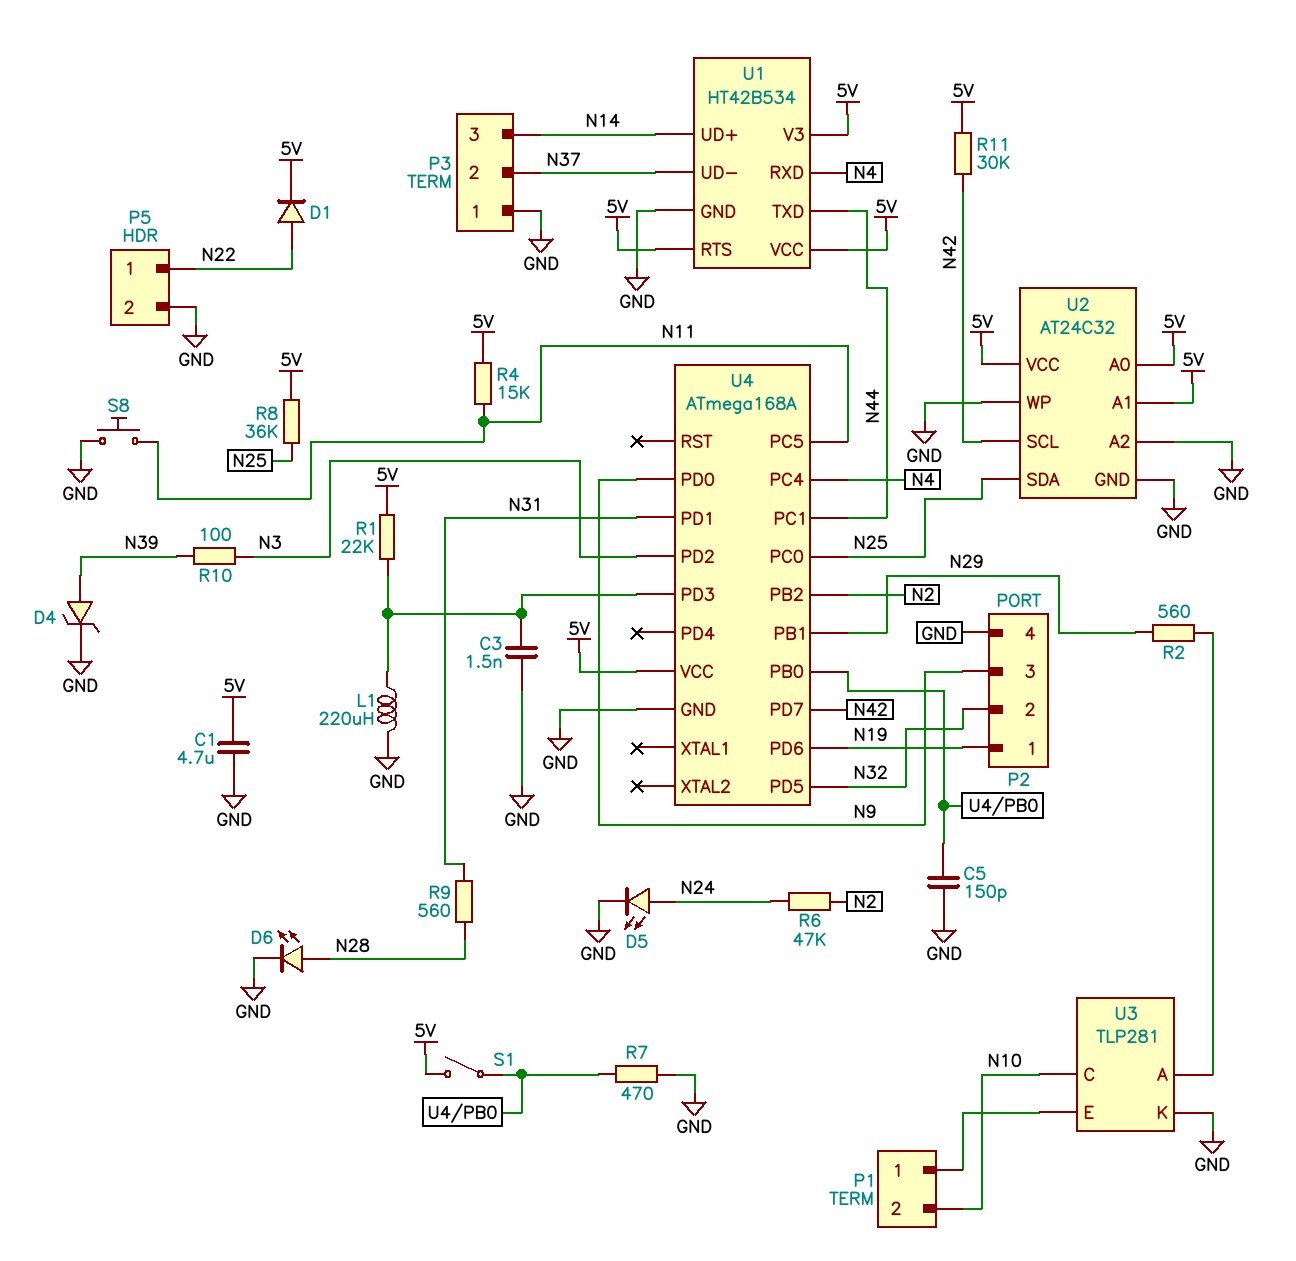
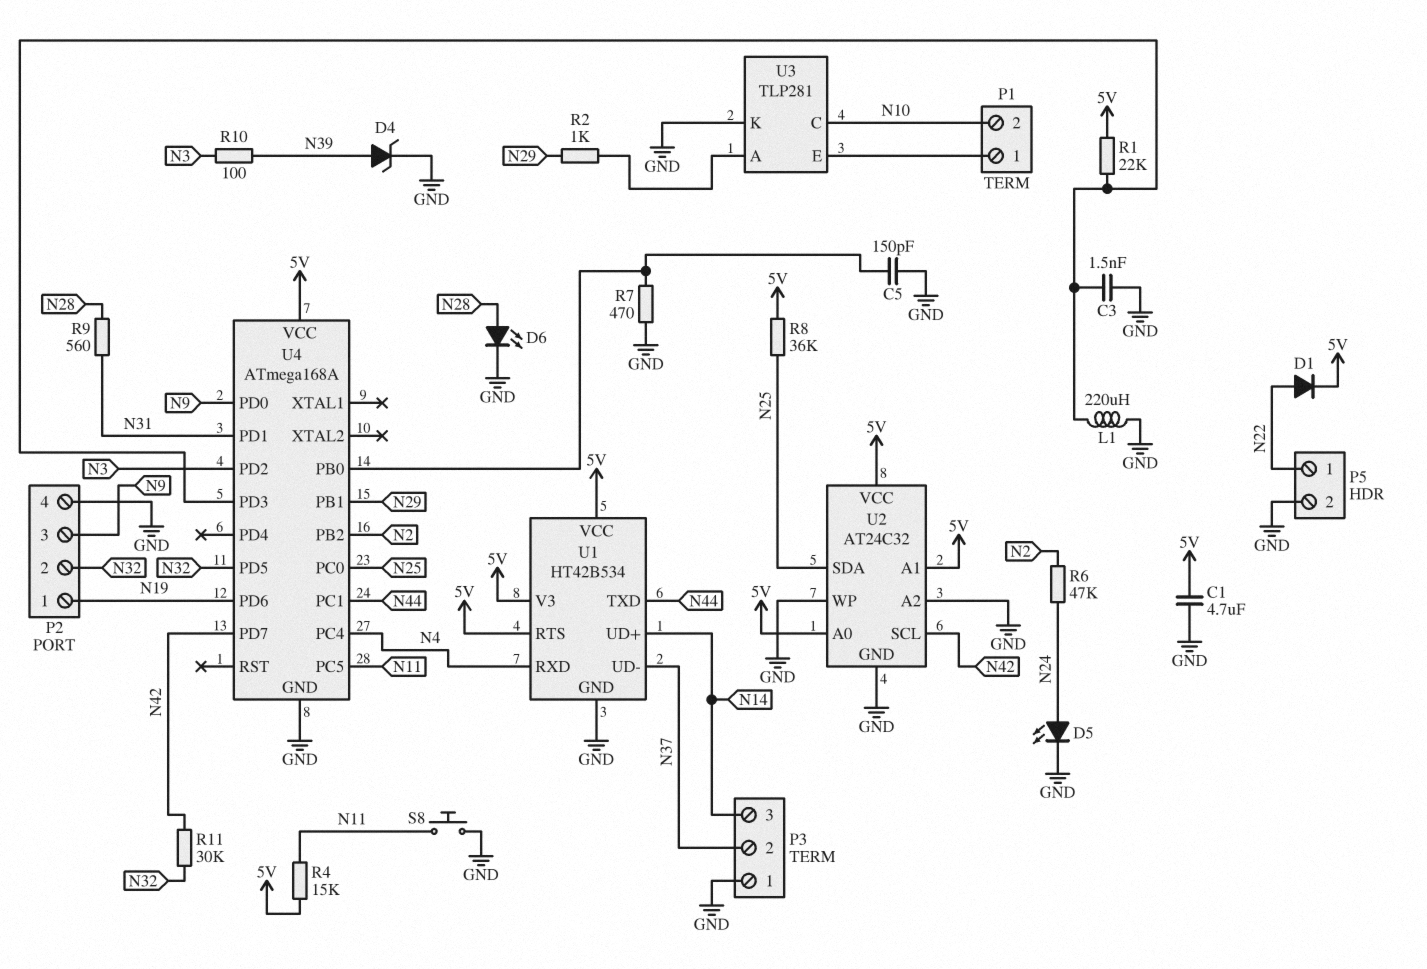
R2: 560 (N29, U3/A) -> 1k (N29, U3/A)
R11: 30k (5V, N42) -> 30k (N32, N42)
S1: switch (5V, U4/PB0) -> none

